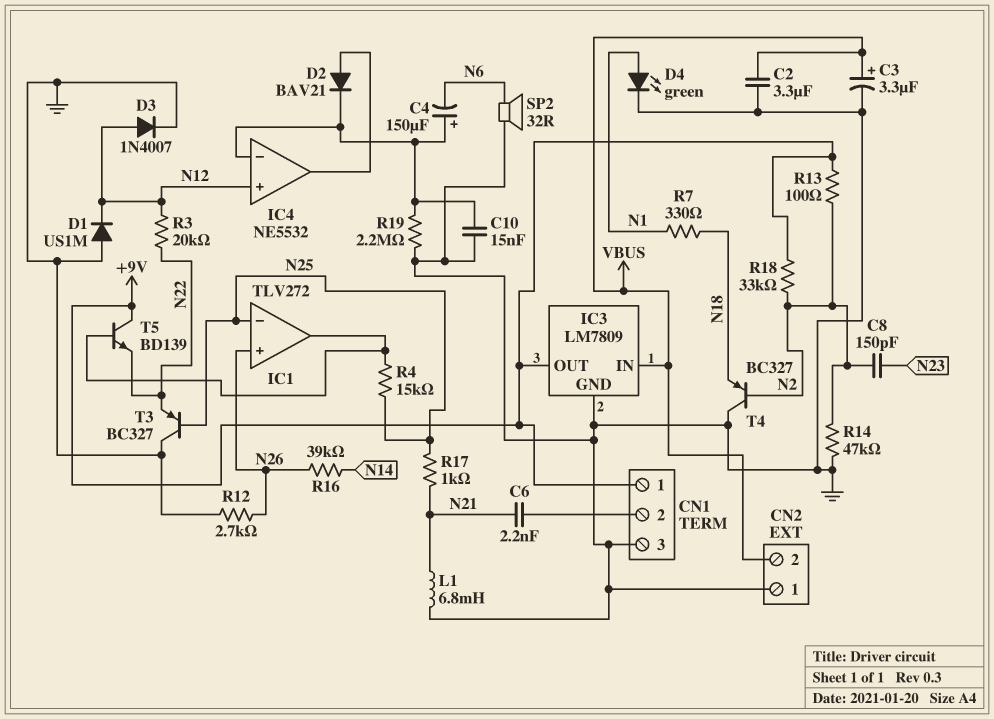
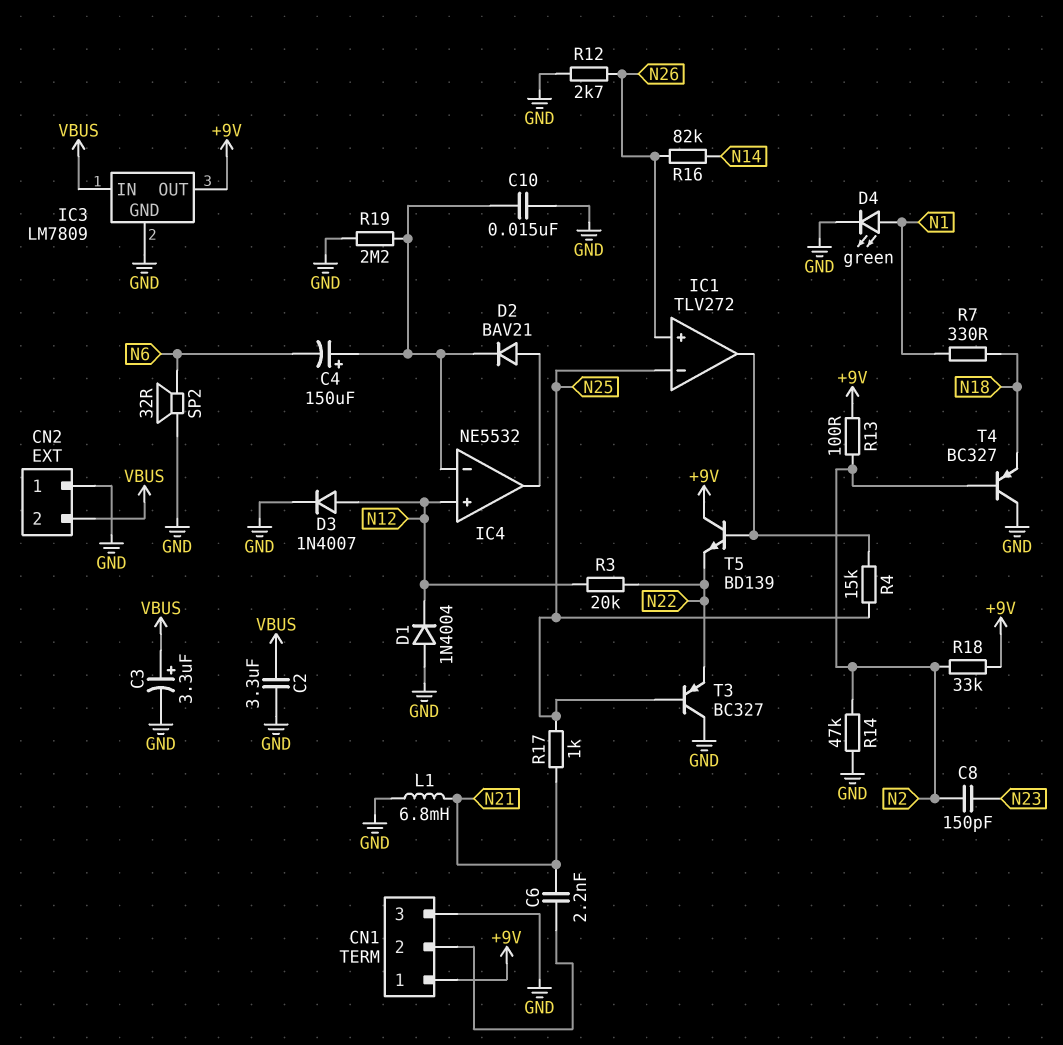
D1: diode US1M (A GND, K N12) -> diode 1N4004 (A GND, K N12)
R16: 39k (N14, N26) -> 82k (N14, N26)

